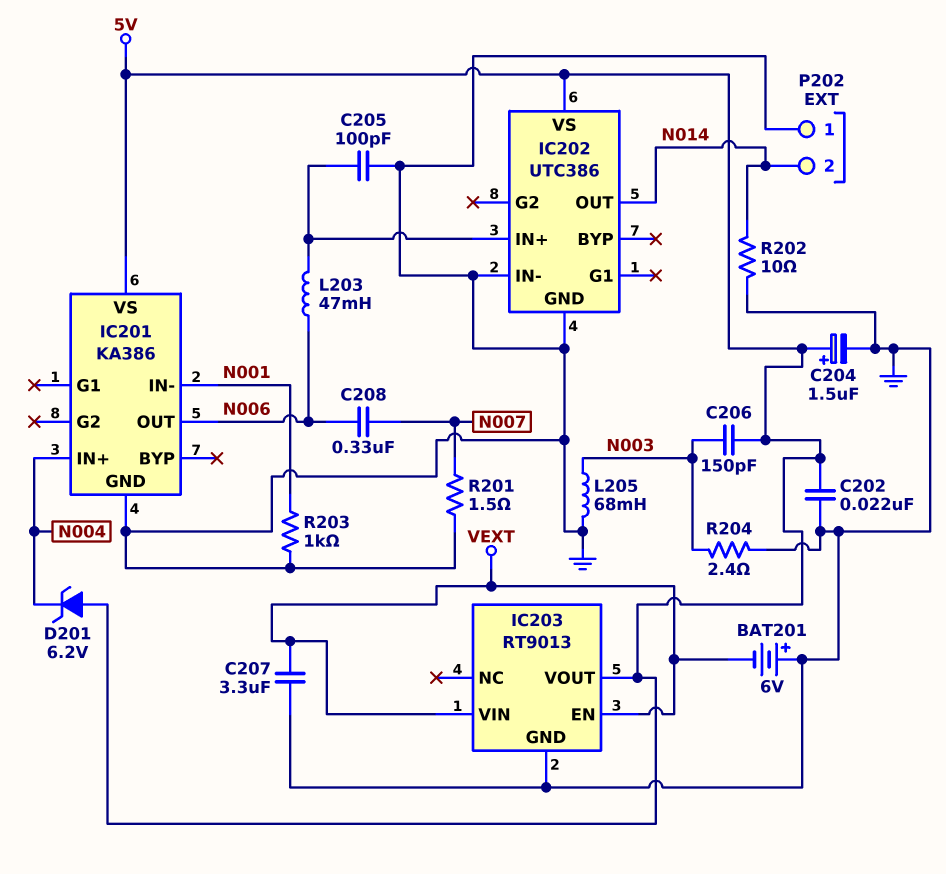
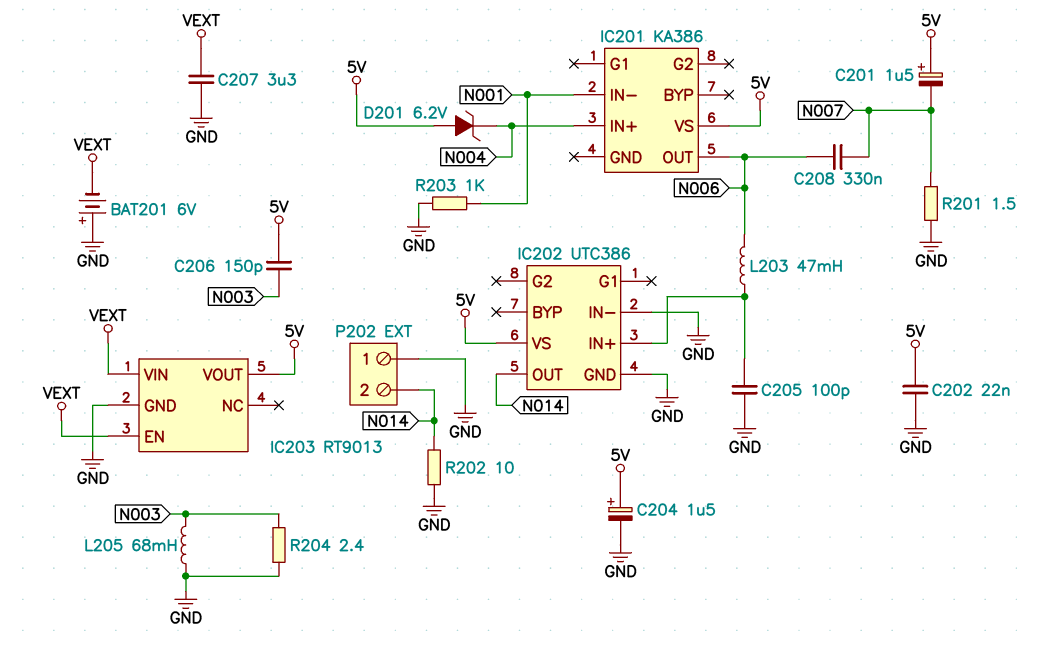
C201: none -> 1.5uF (plus 5V, minus N007)
IC201 pin GND: GND -> none

